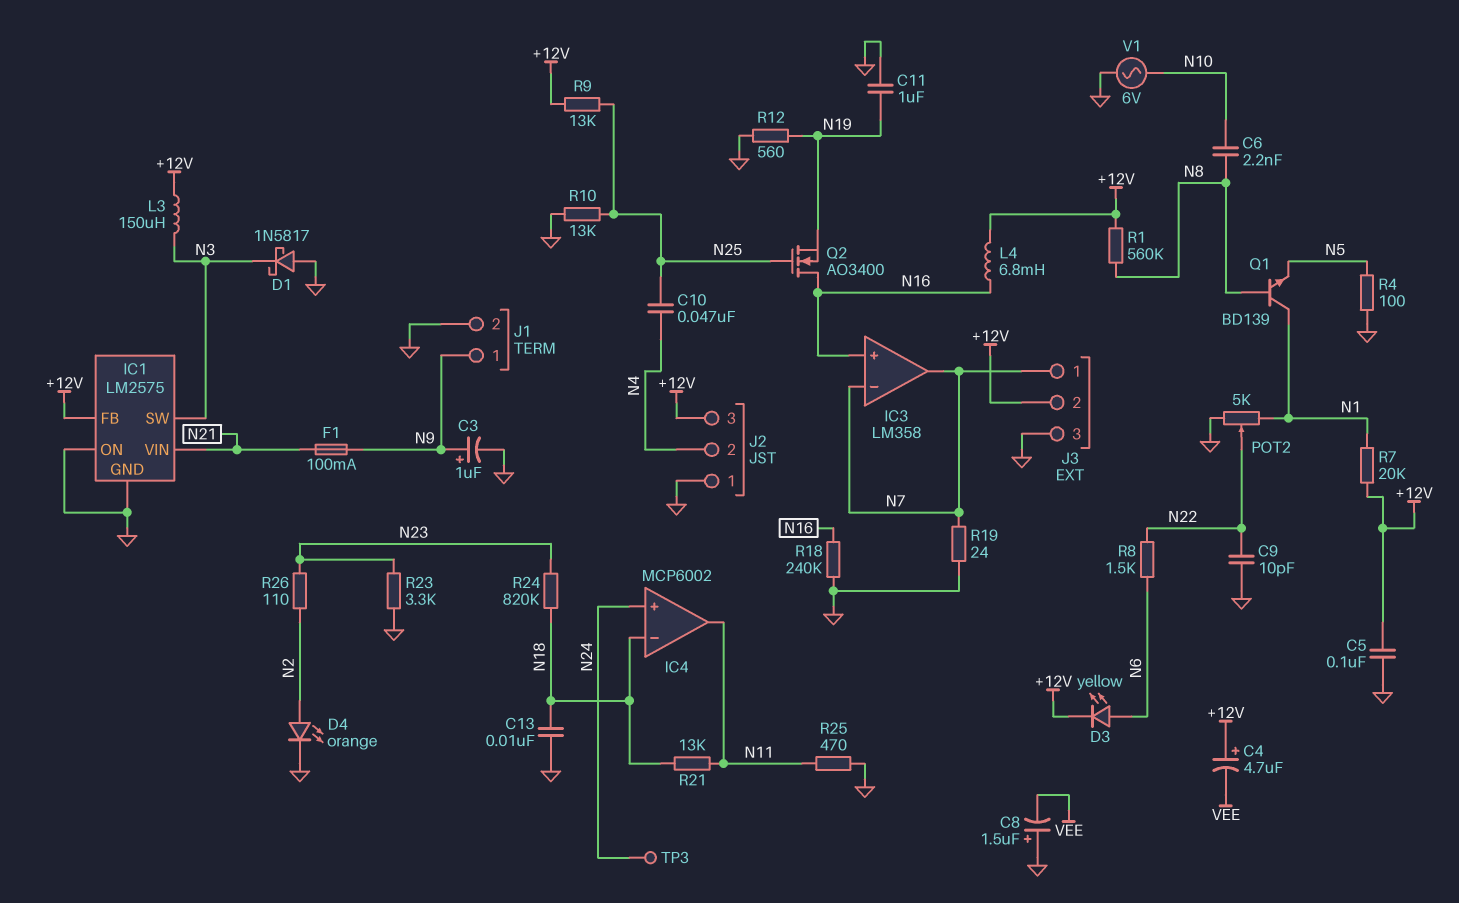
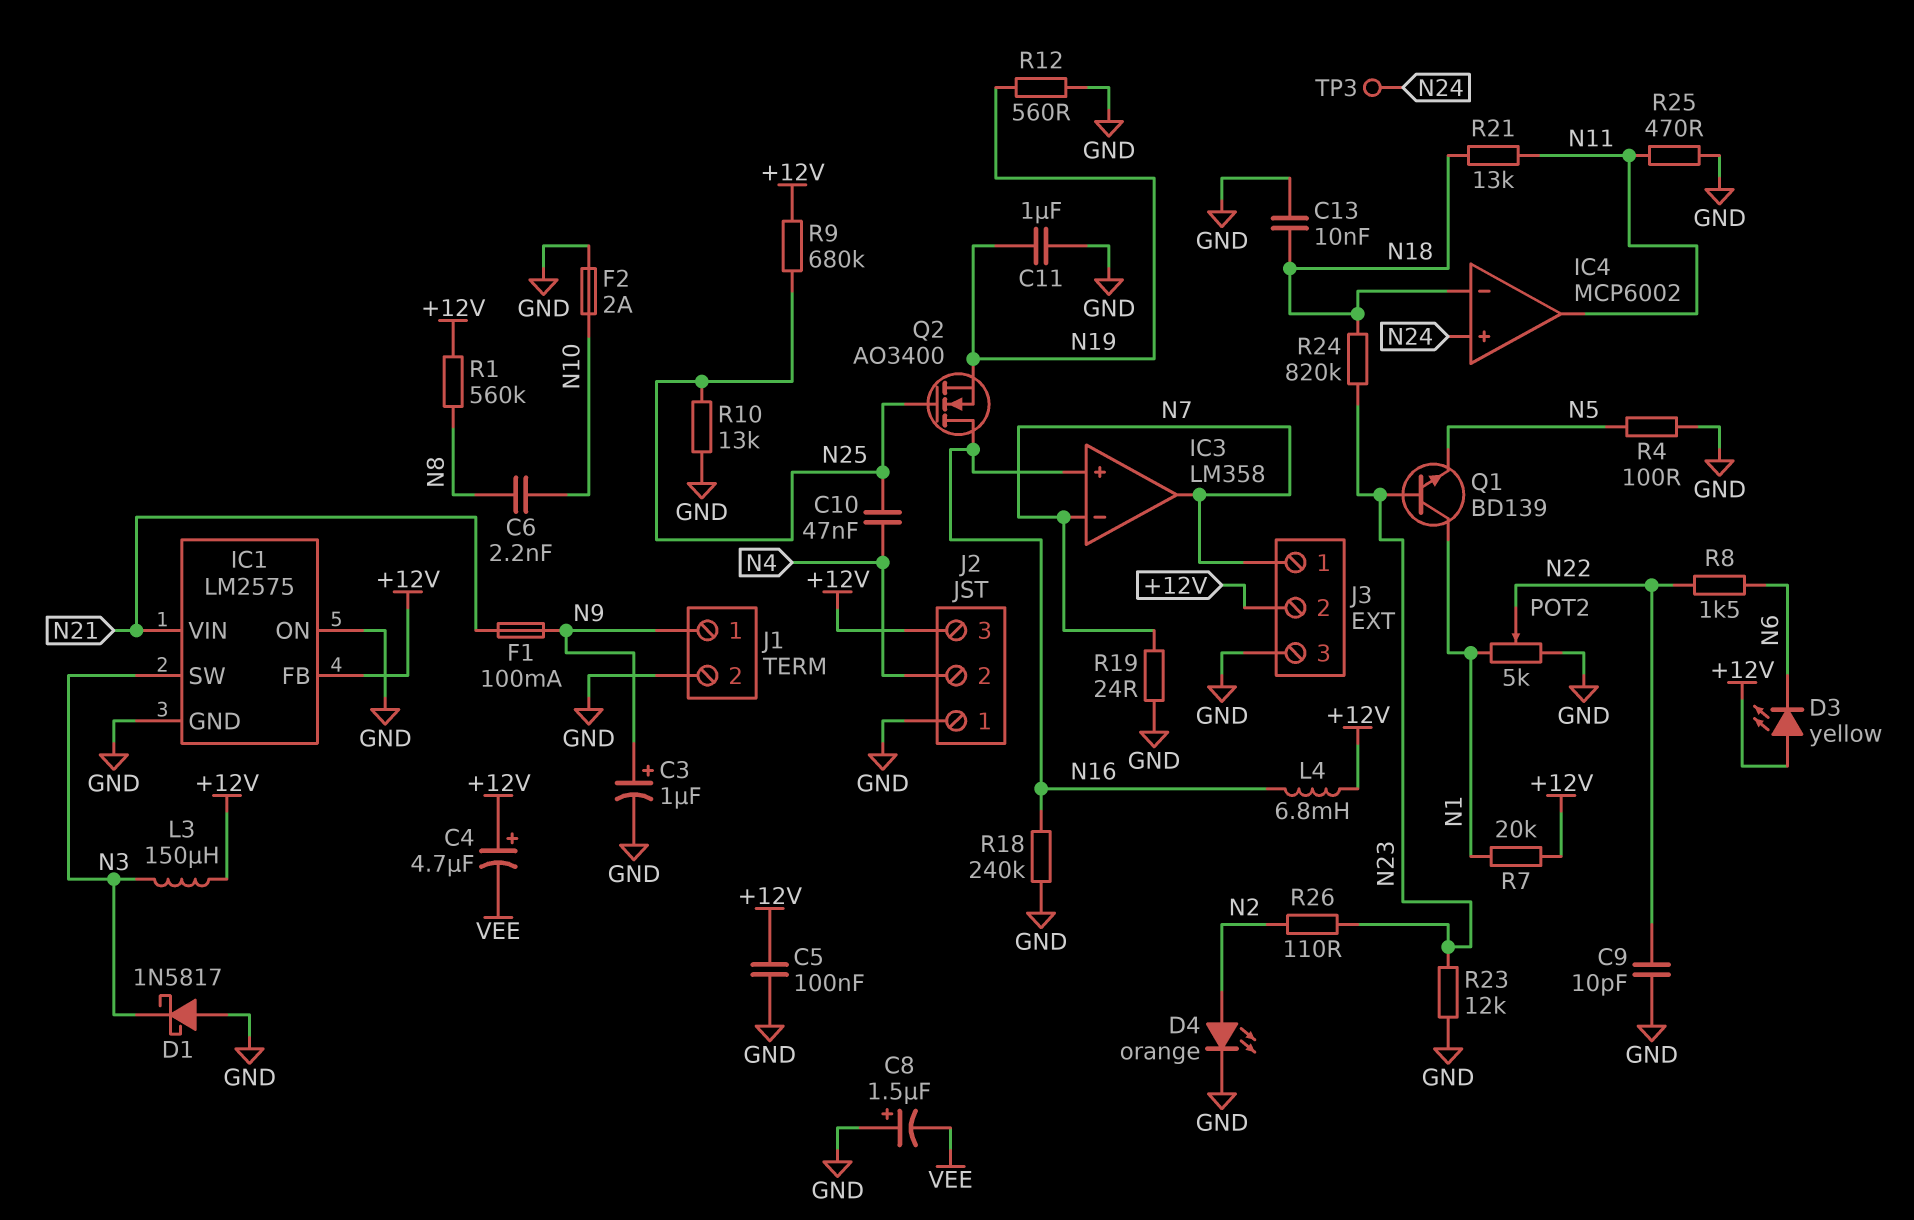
D3: LED yellow (A N6, K +12V) -> LED yellow (A +12V, K N6)
F2: none -> 2A (GND, N10)
Q1: NPN BD139 (B N8, C N1, E N5) -> NPN BD139 (B N23, C N1, E N5)
R9: 13k (+12V, N25) -> 680k (+12V, N25)
R23: 3.3k (GND, N23) -> 12k (GND, N23)
V1: AC 6V (GND, N10) -> none

